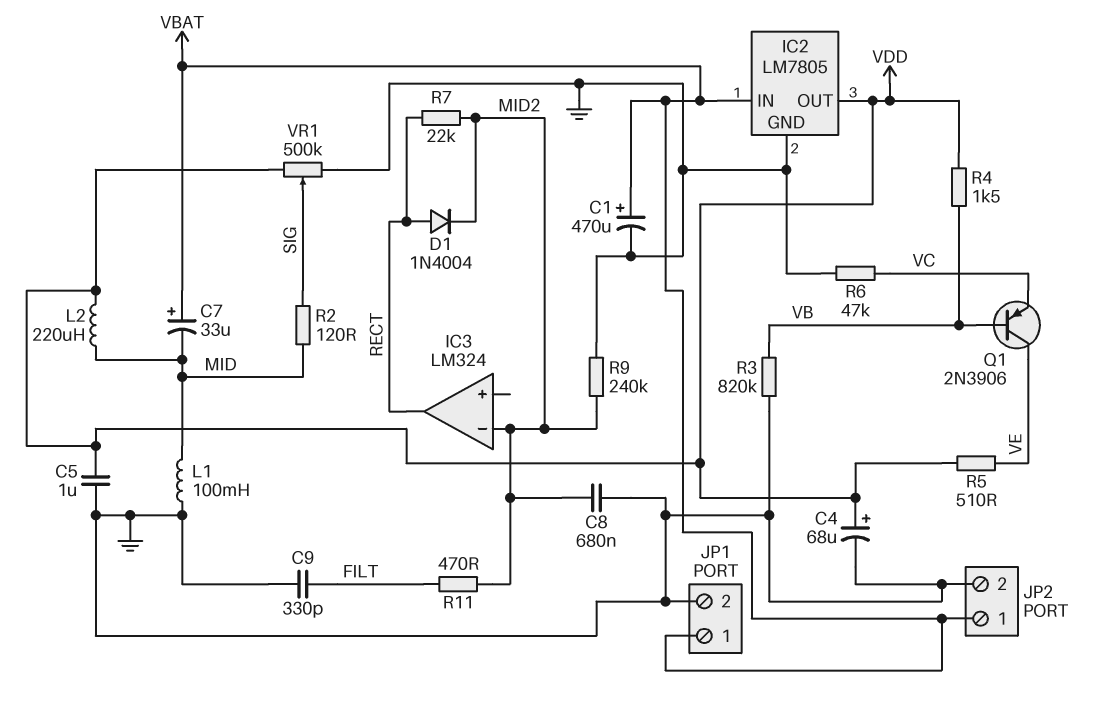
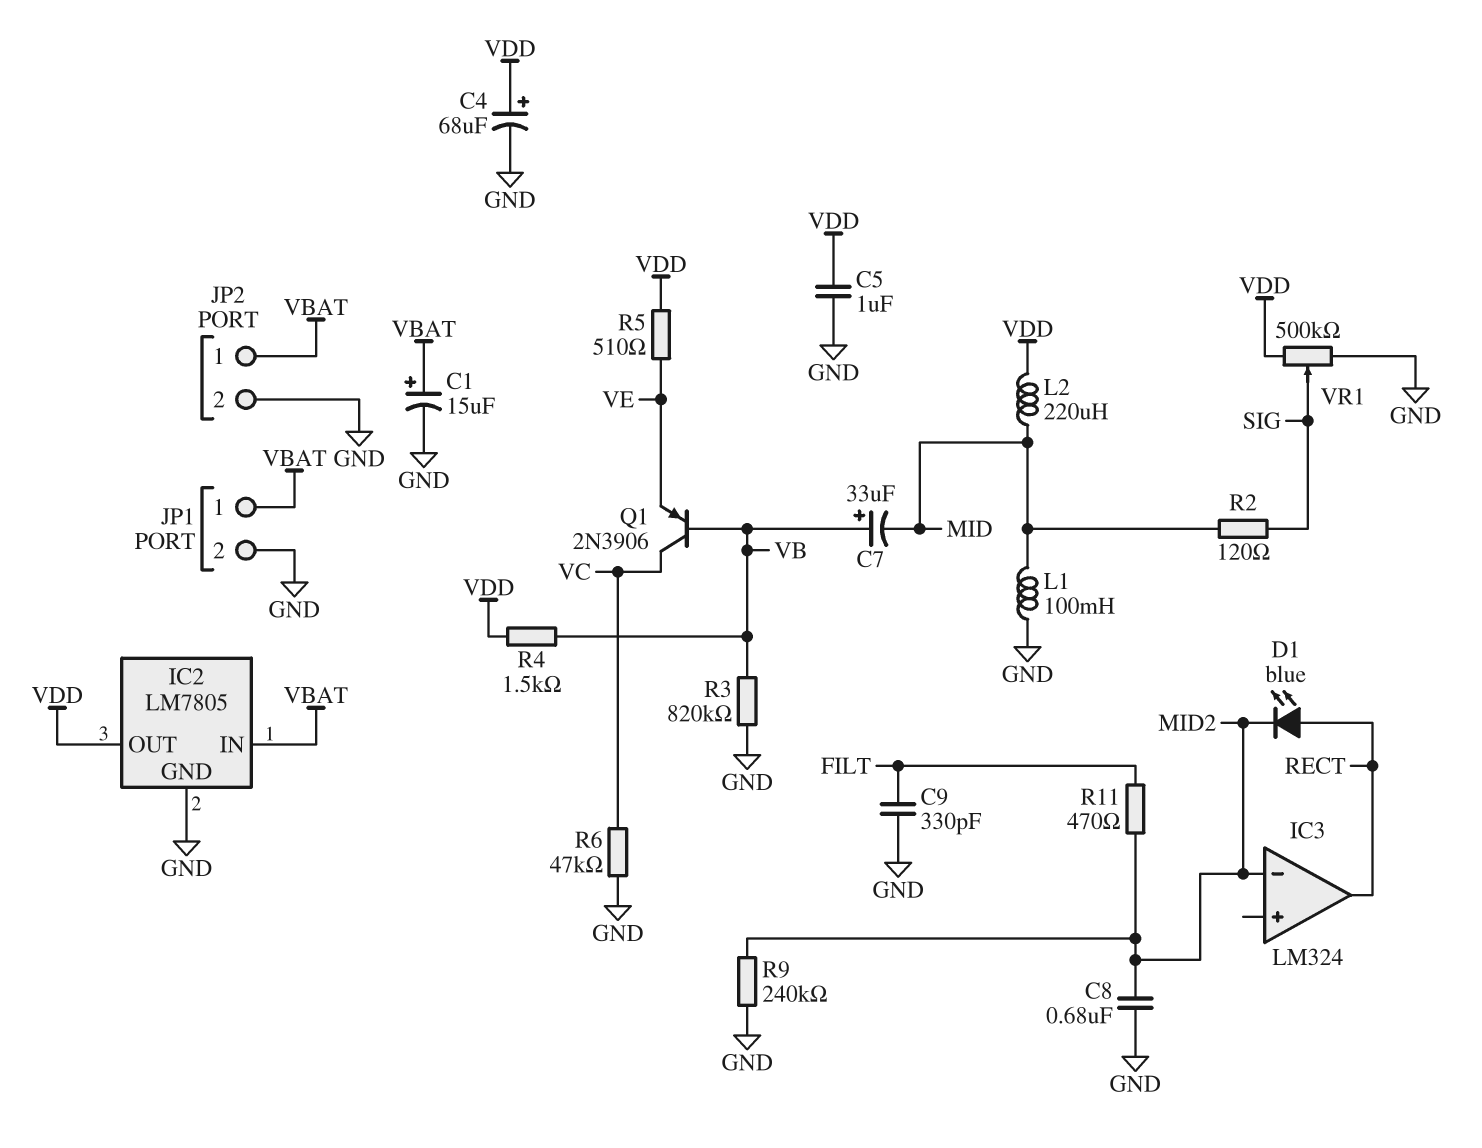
C1: 470uF (plus VBAT, minus GND) -> 15uF (plus VBAT, minus GND)
C7: 33uF (plus VBAT, minus MID) -> 33uF (plus VB, minus MID)
D1: diode 1N4004 (A RECT, K MID2) -> LED blue (A RECT, K MID2)
Q1: PNP 2N3906 (B VB, C VE, E VC) -> PNP 2N3906 (B VB, C VC, E VE)
R7: 22k (MID2, RECT) -> none

